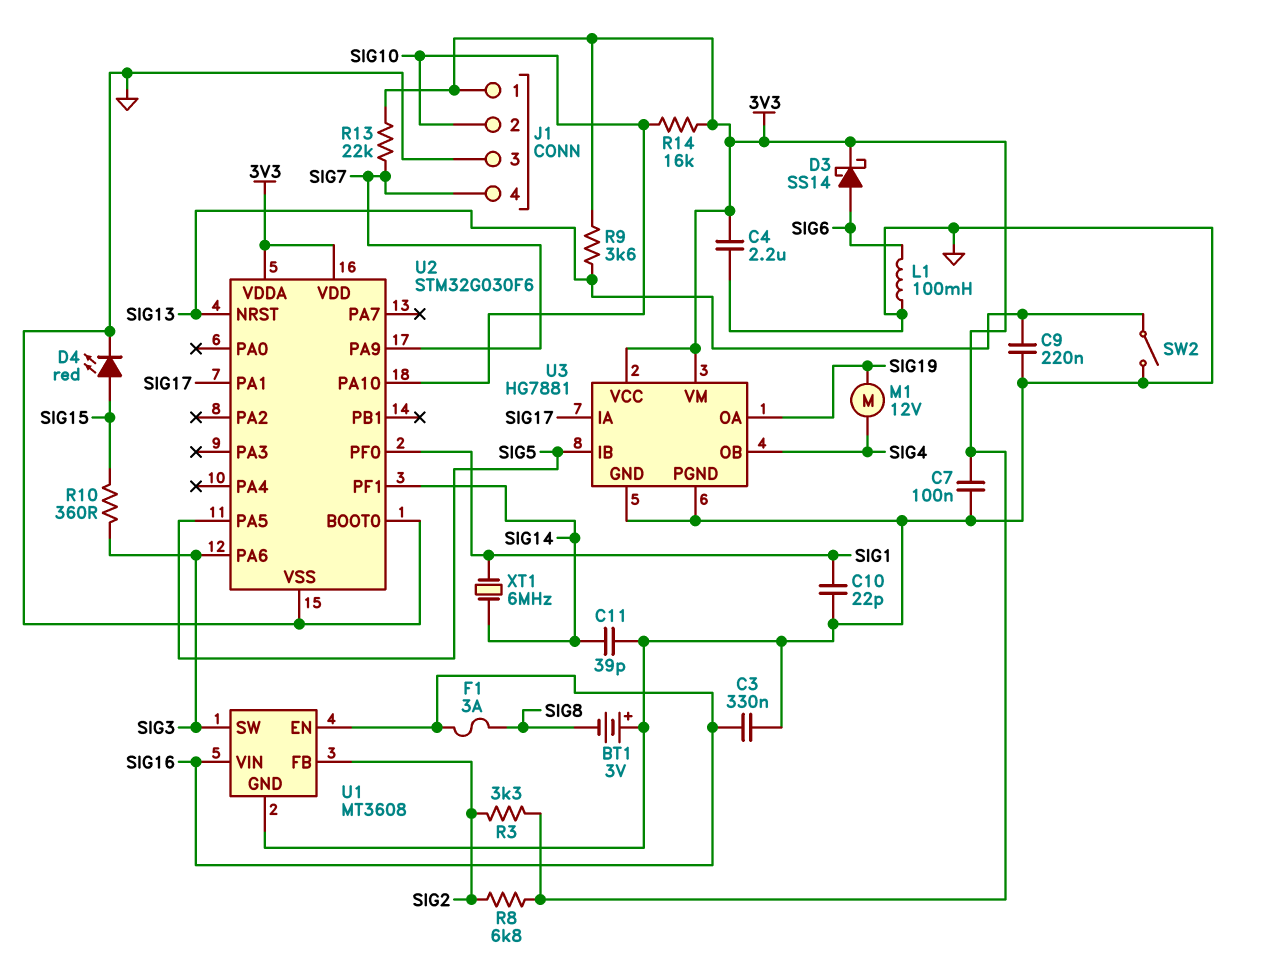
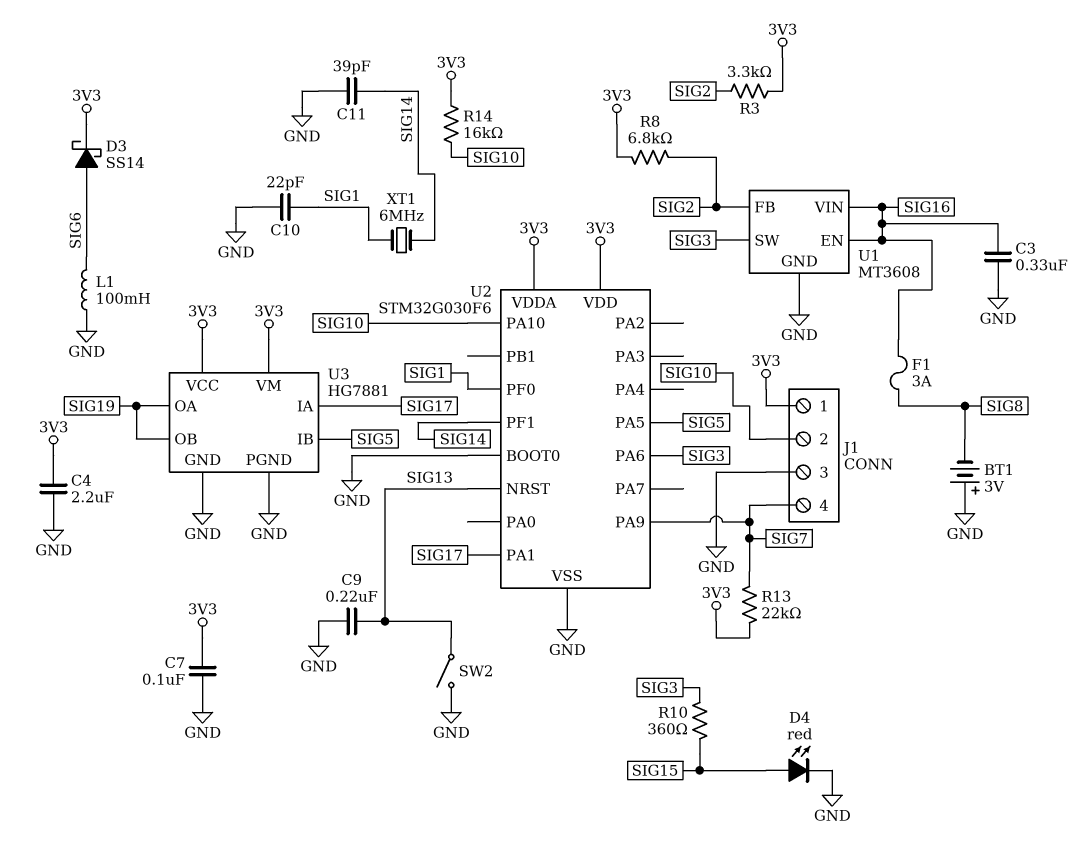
M1: motor 12V (SIG4, SIG19) -> none
R9: 3.6k (3V3, SIG13) -> none
U3 pin OB: SIG4 -> SIG19

